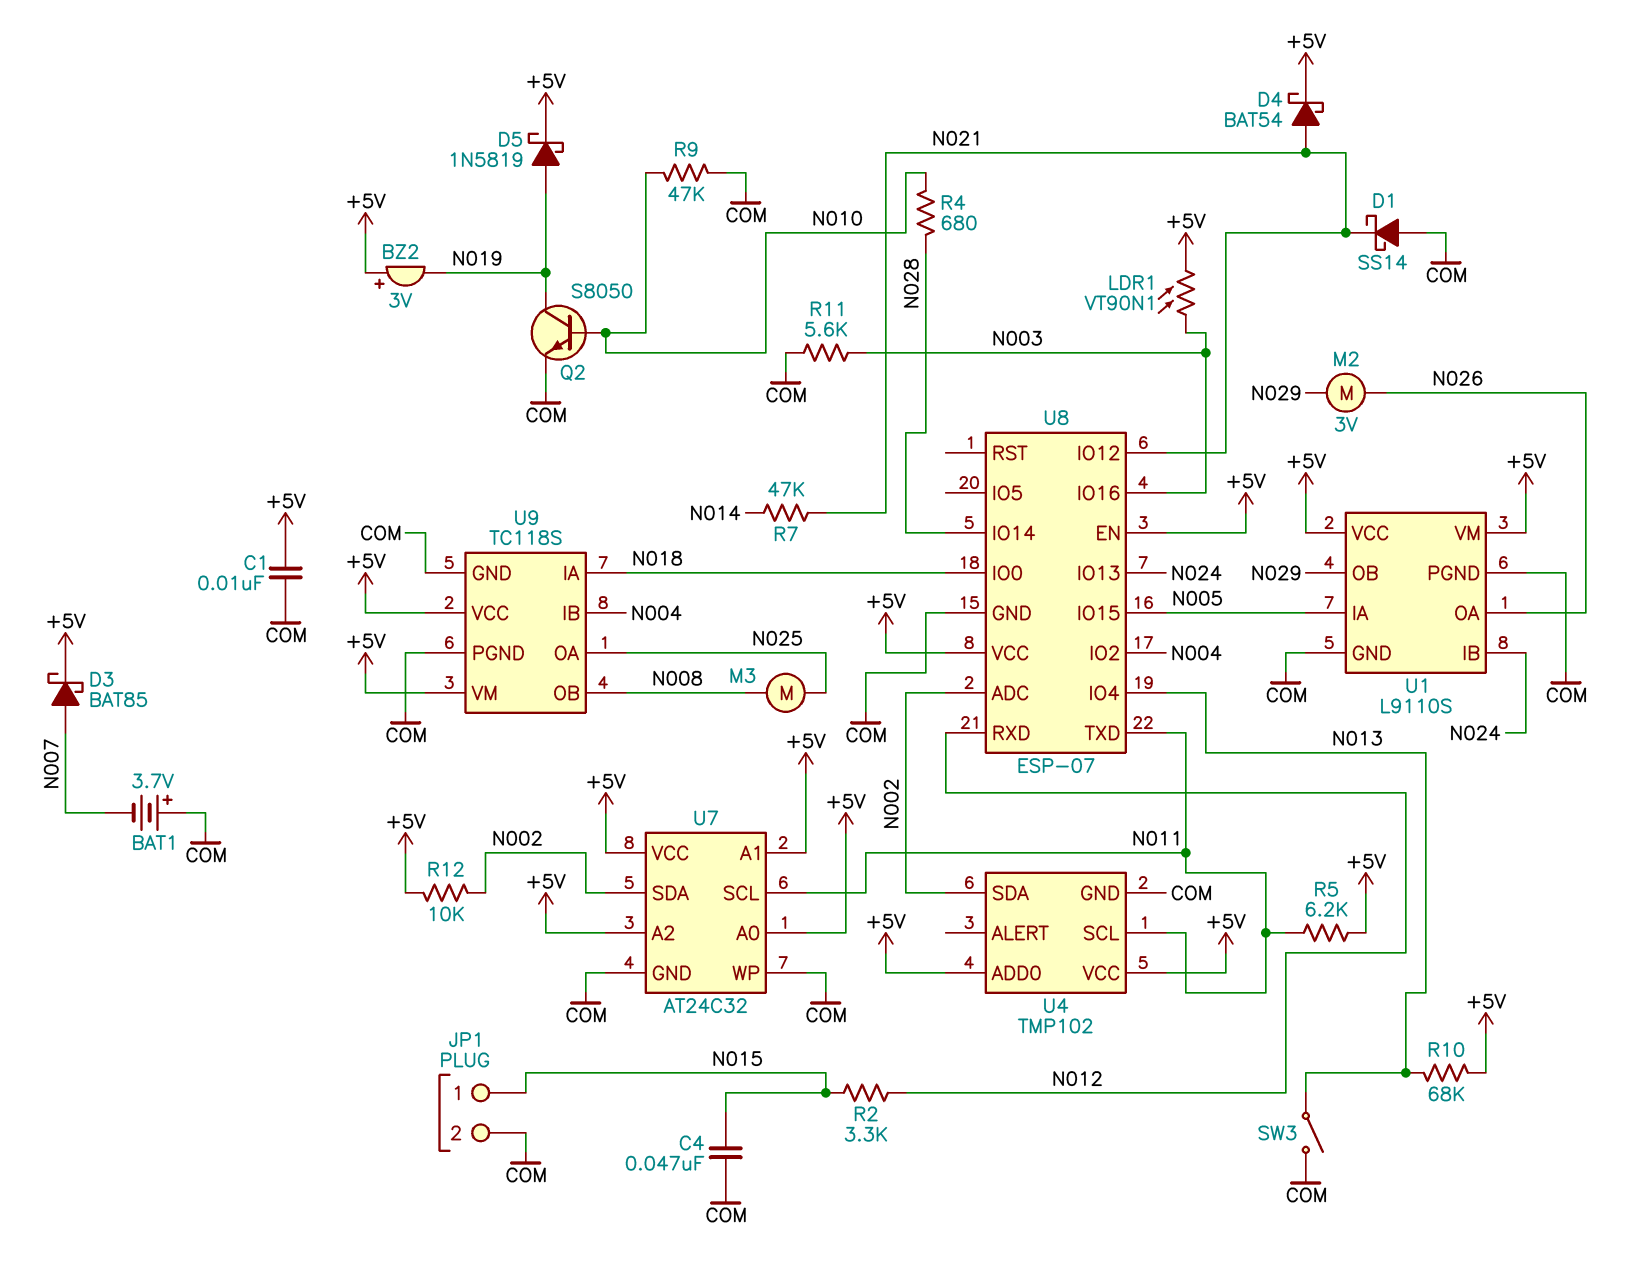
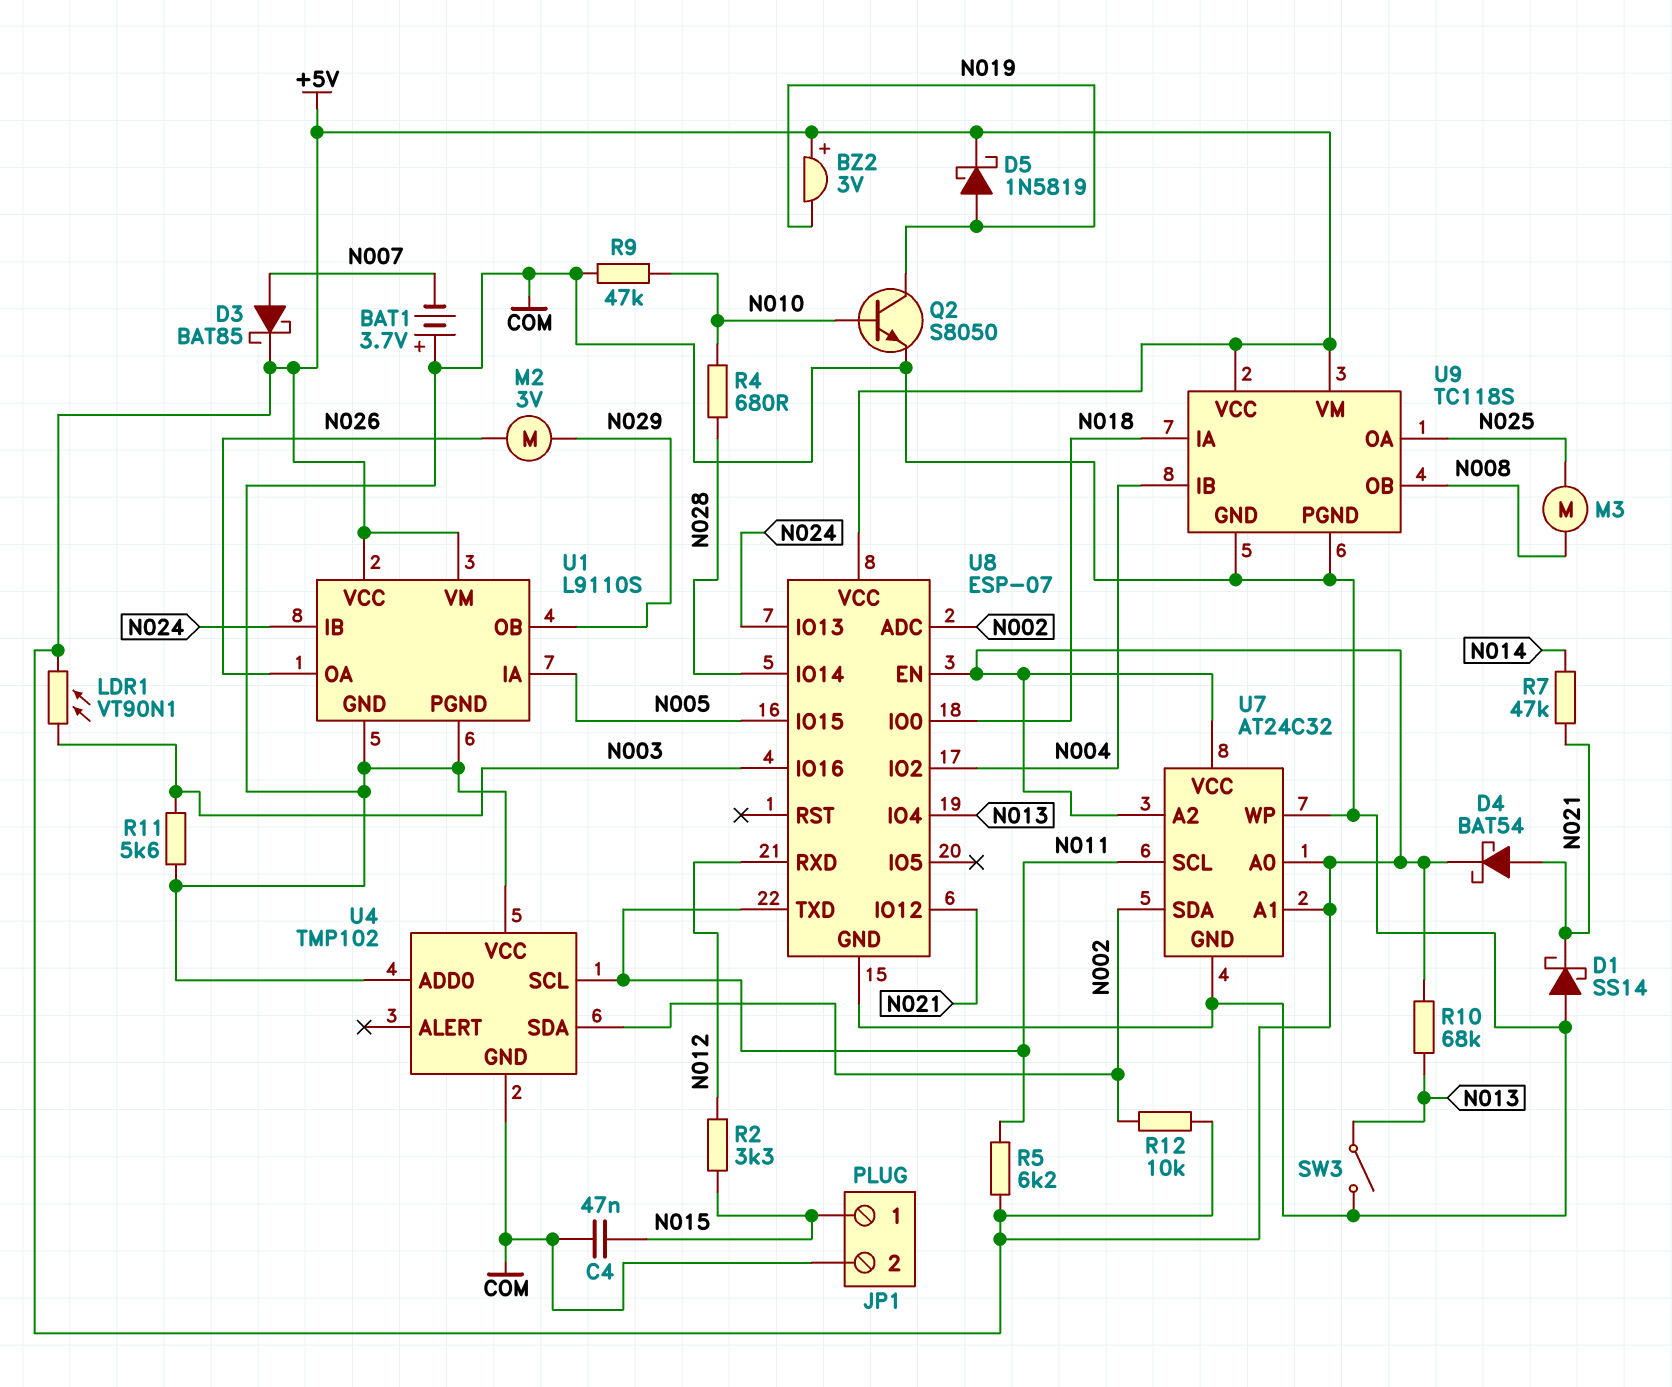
C1: 10nF (+5V, COM) -> none
U4 pin ADD0: +5V -> COM
U4 pin VCC: +5V -> COM

